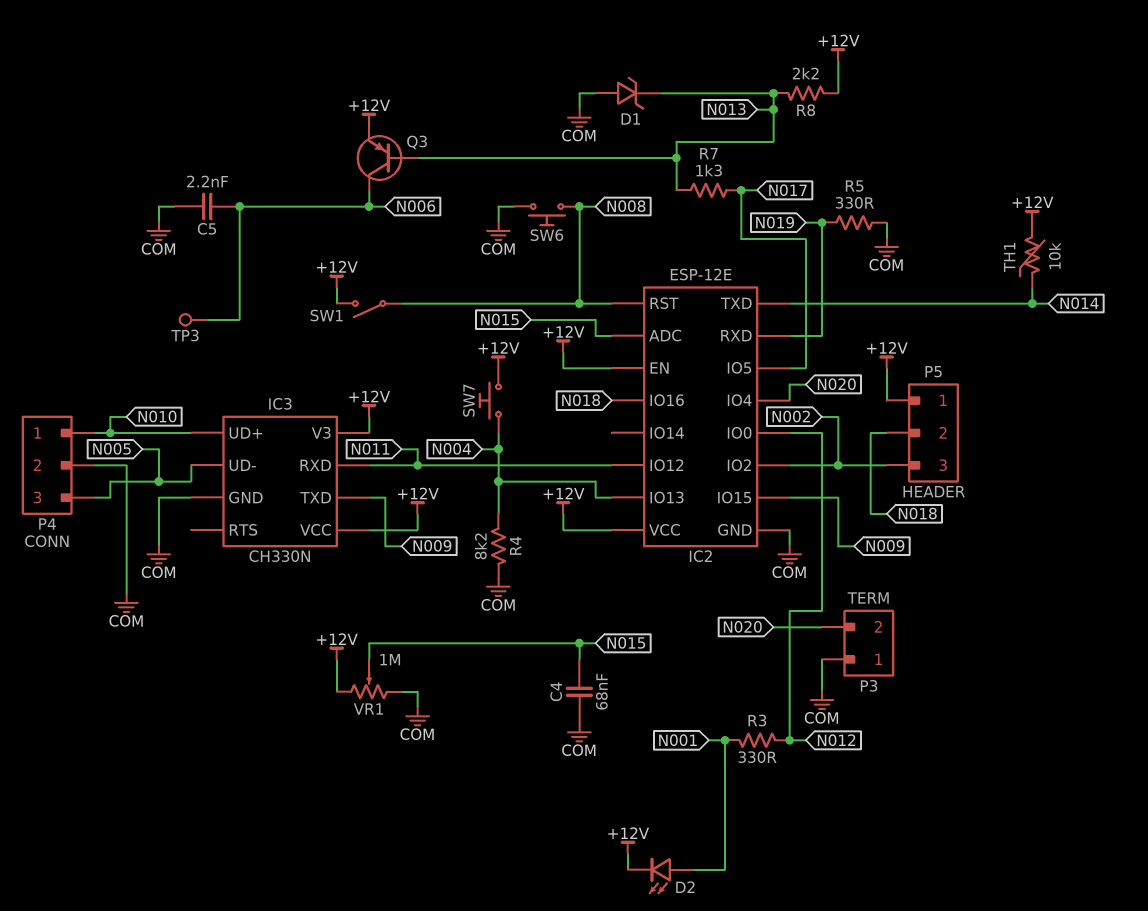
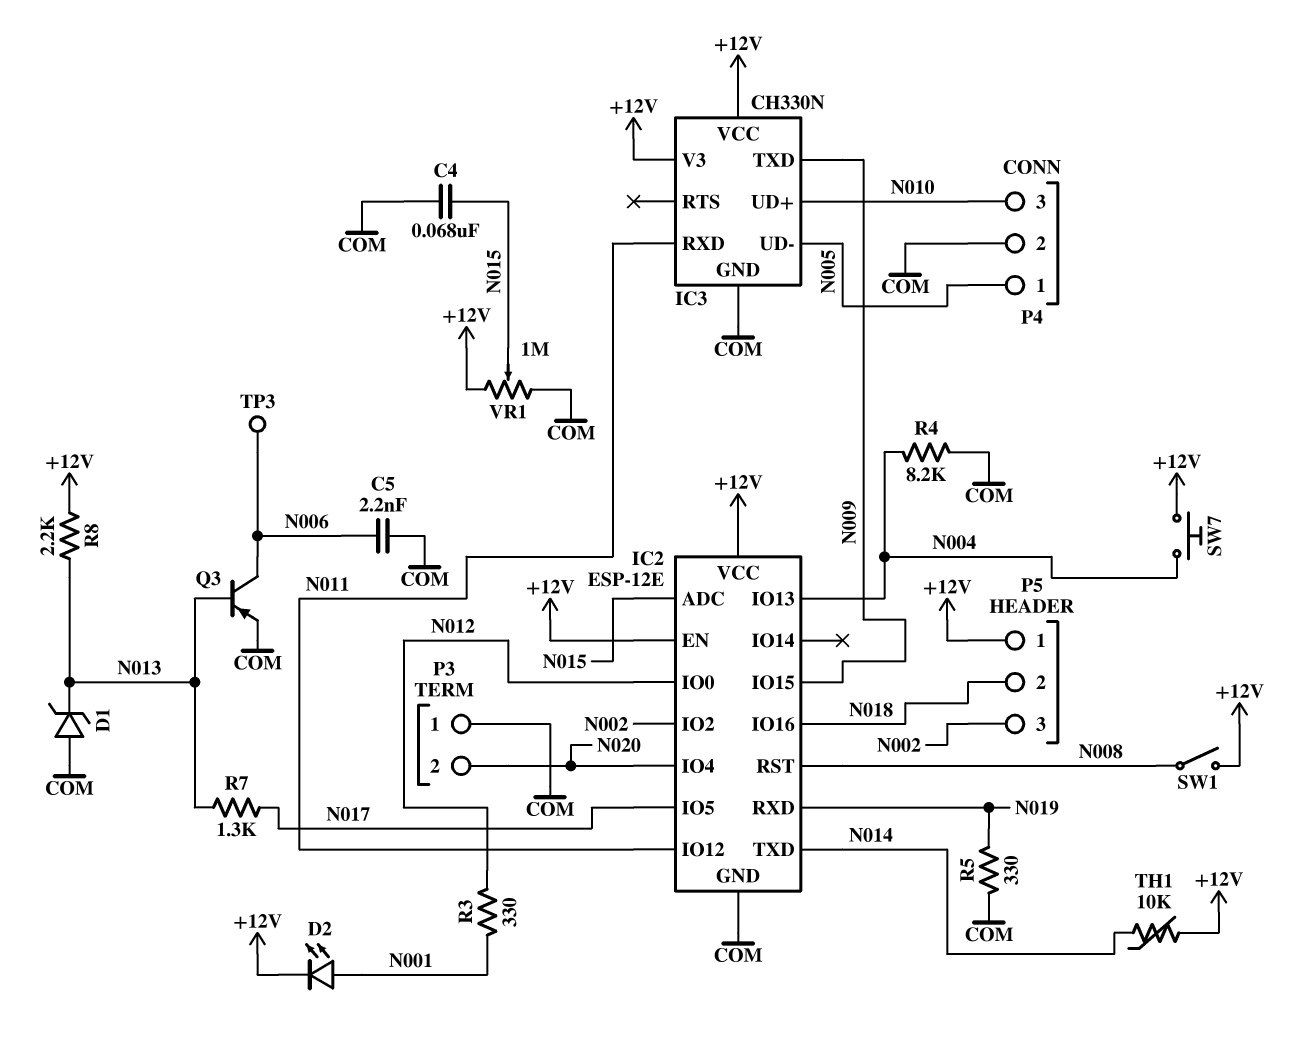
P4 pin 1: N010 -> N005
P4 pin 3: N005 -> N010
Q3: PNP (B N013, C N006, E +12V) -> PNP (B N013, C N006, E COM)
SW6: button (COM, N008) -> none

